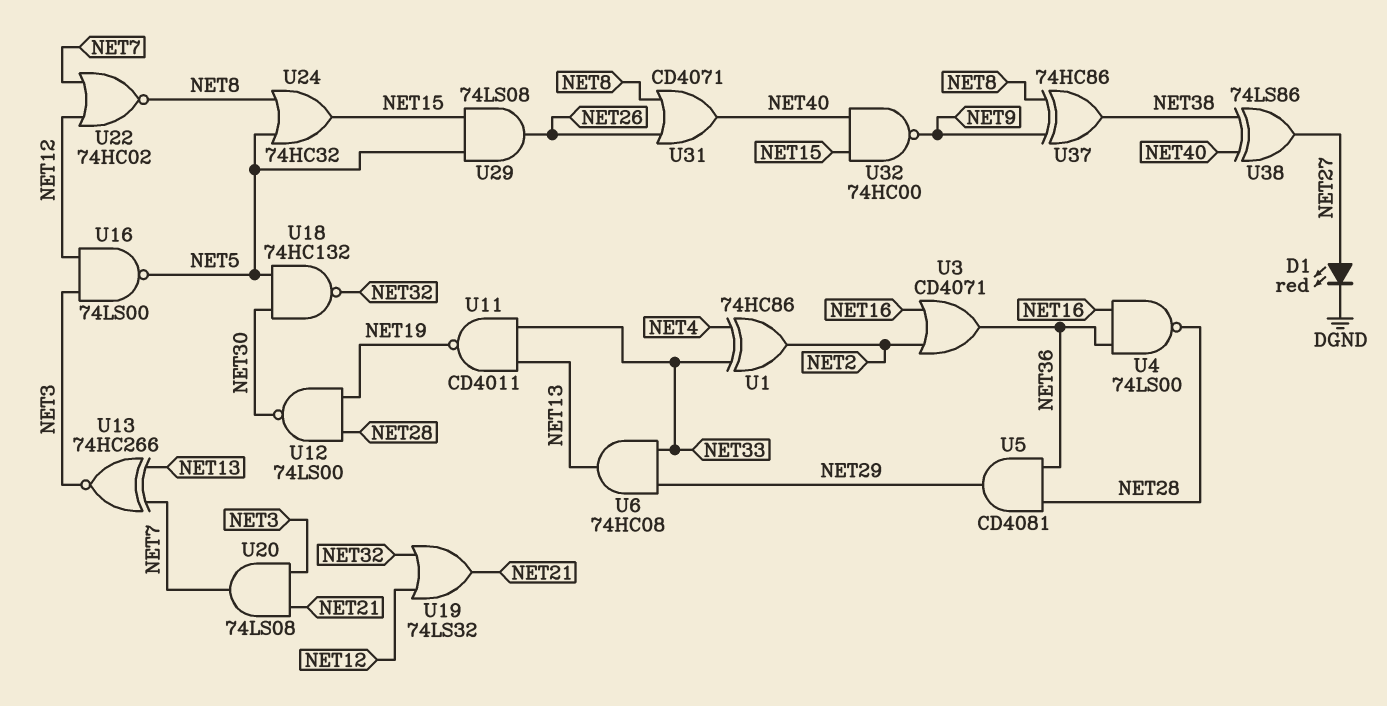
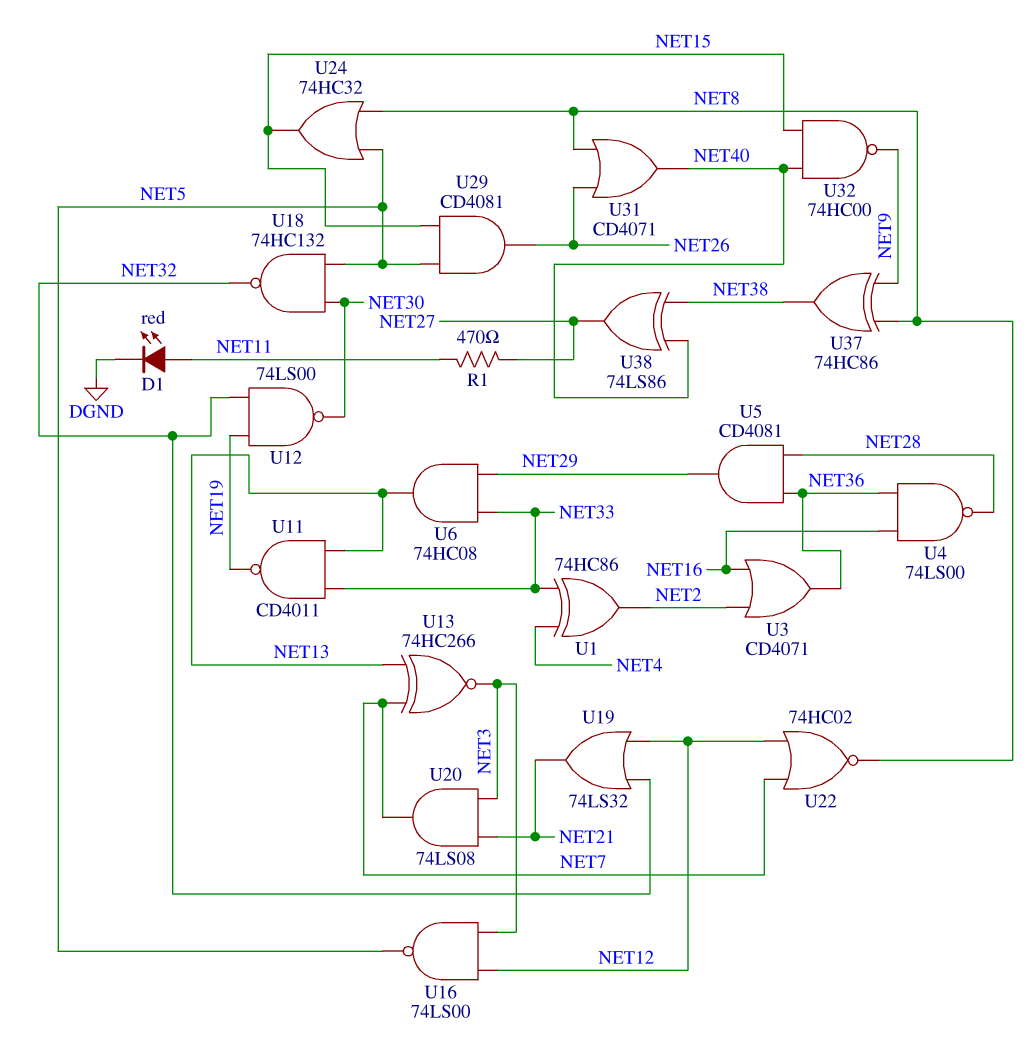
D1: LED red (A NET27, K DGND) -> LED red (A NET11, K DGND)
R1: none -> 470 (NET11, NET27)
U12: NAND 74LS00 (in NET19, in NET28, out NET30) -> NAND 74LS00 (in NET19, in NET32, out NET30)
U29: AND 74LS08 (in NET5, in NET15, out NET26) -> AND CD4081 (in NET5, in NET15, out NET26)

